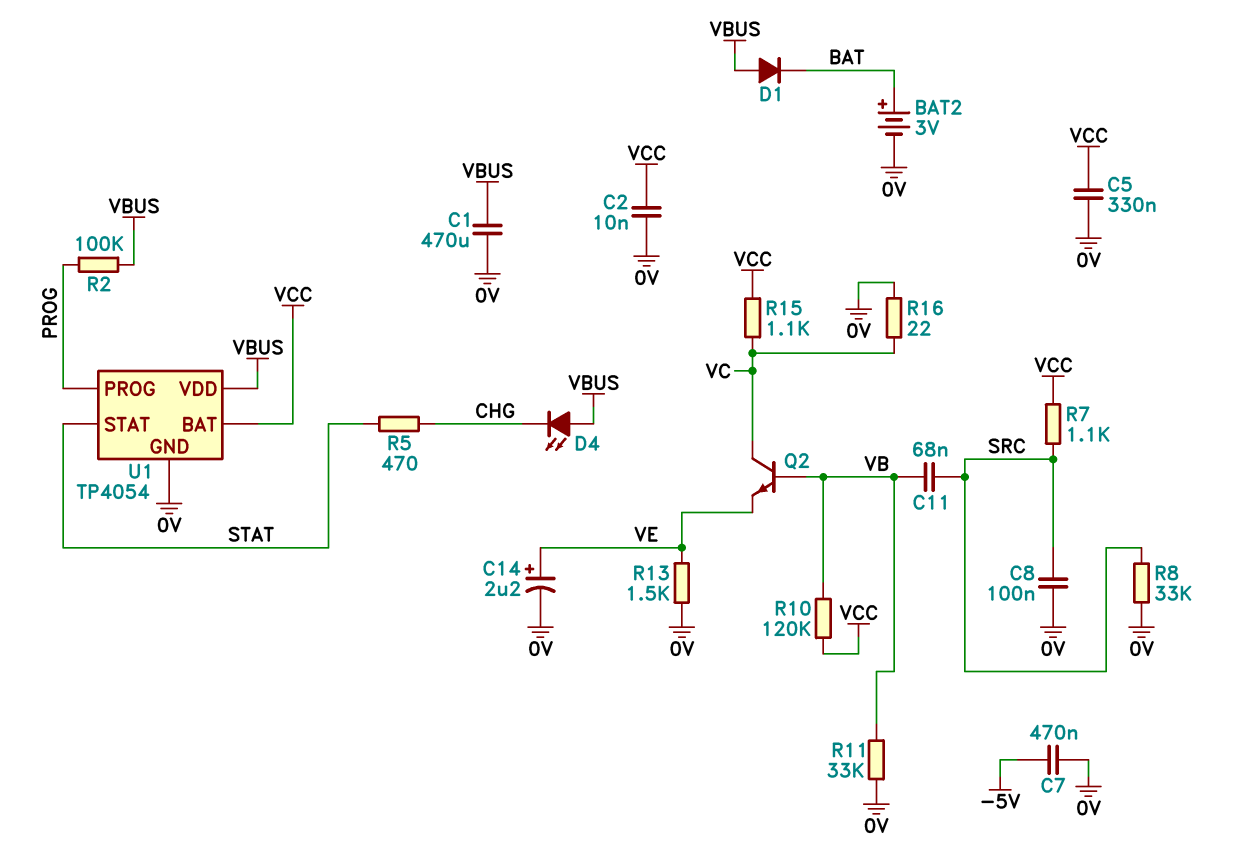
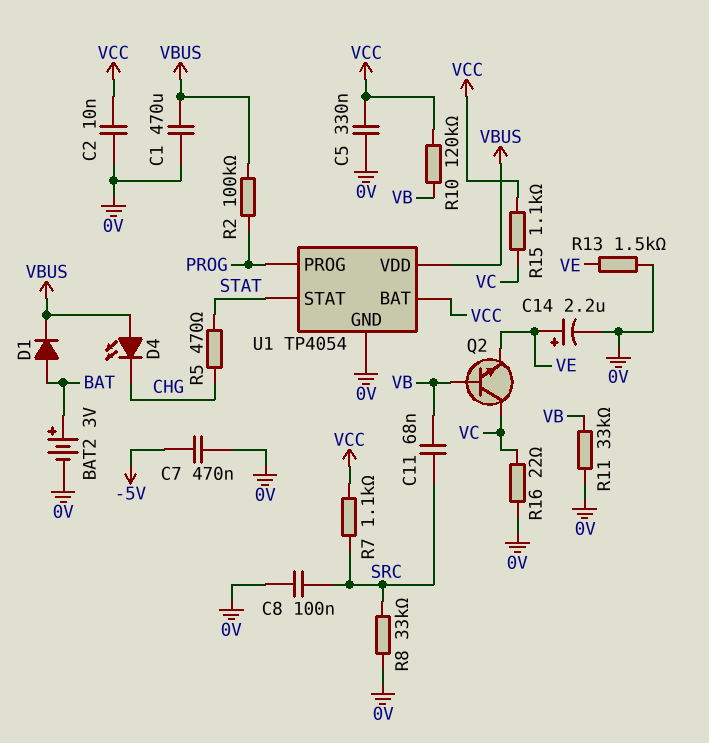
D1: diode (A VBUS, K BAT) -> diode (A BAT, K VBUS)

